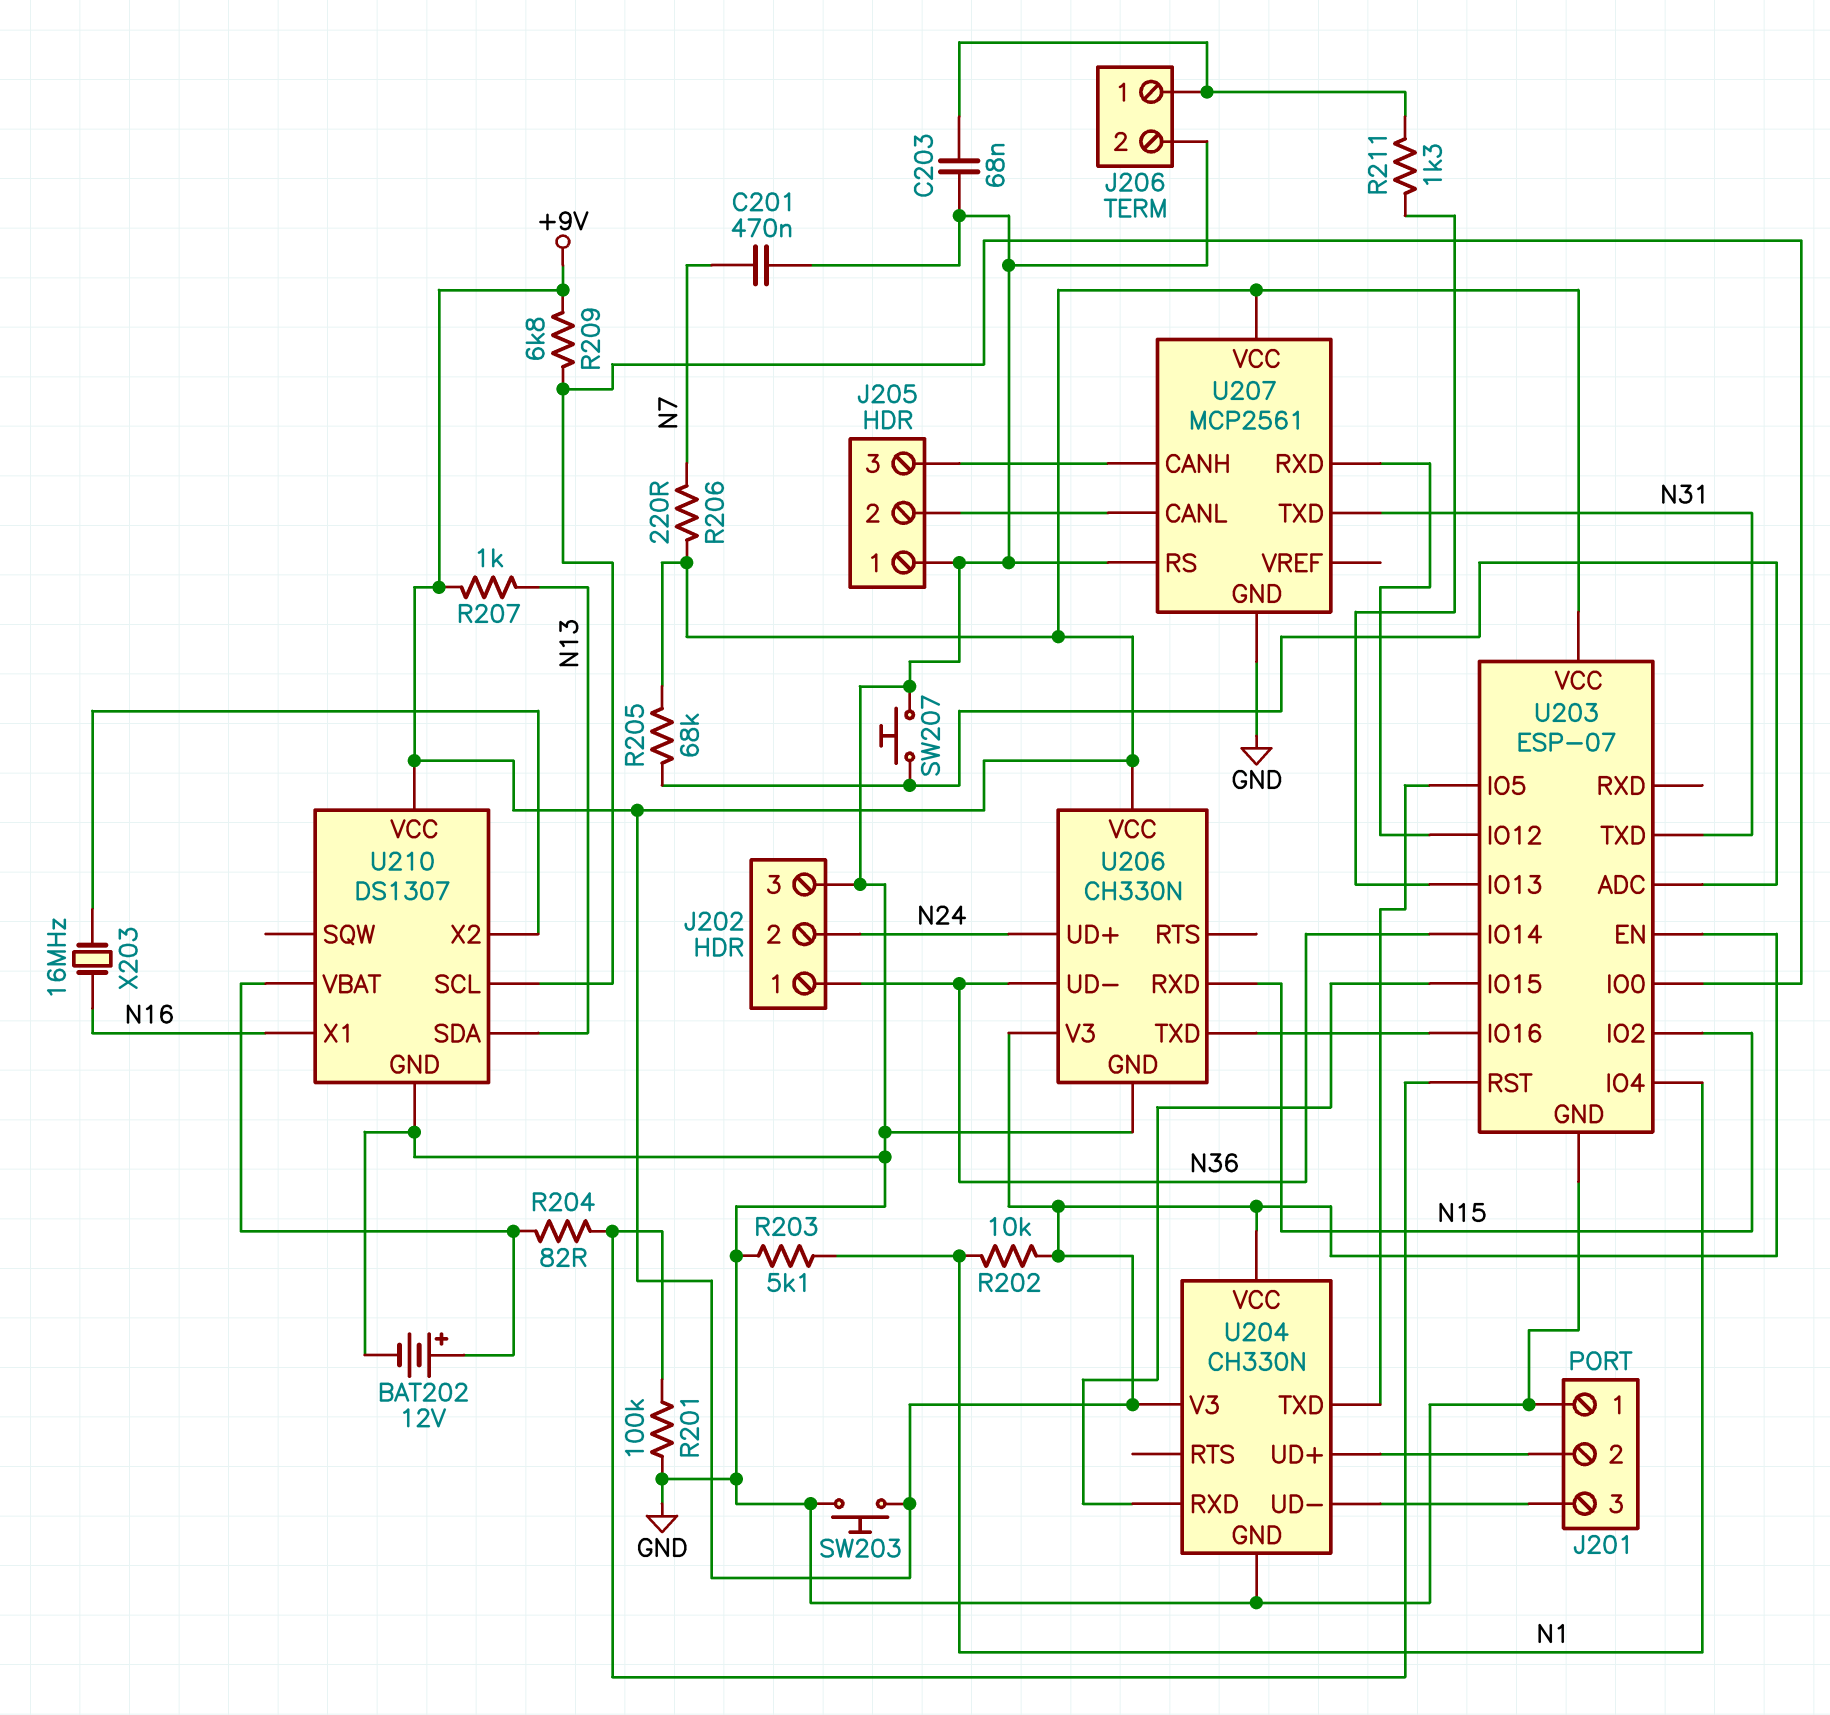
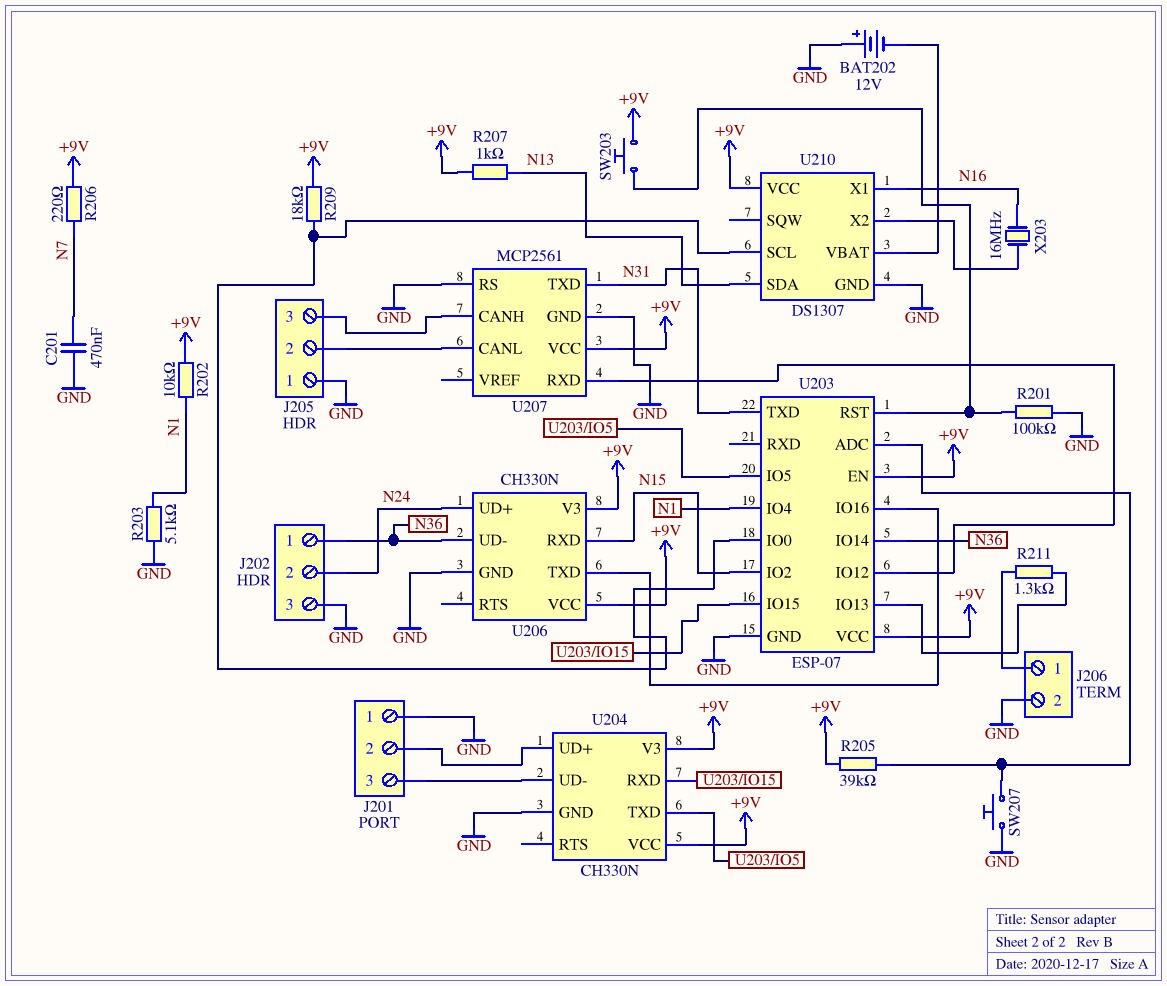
BAT202: 12V (plus U210/VBAT, minus GND) -> 12V (plus GND, minus U210/VBAT)
C203: 68nF (GND, J206/1) -> none
R204: 82 (U203/RST, U210/VBAT) -> none
R205: 68k (+9V, U203/ADC) -> 39k (+9V, U203/ADC)
R209: 6.8k (+9V, U203/IO0) -> 18k (+9V, U203/IO0)
SW203: button (+9V, GND) -> button (+9V, U203/RST)

